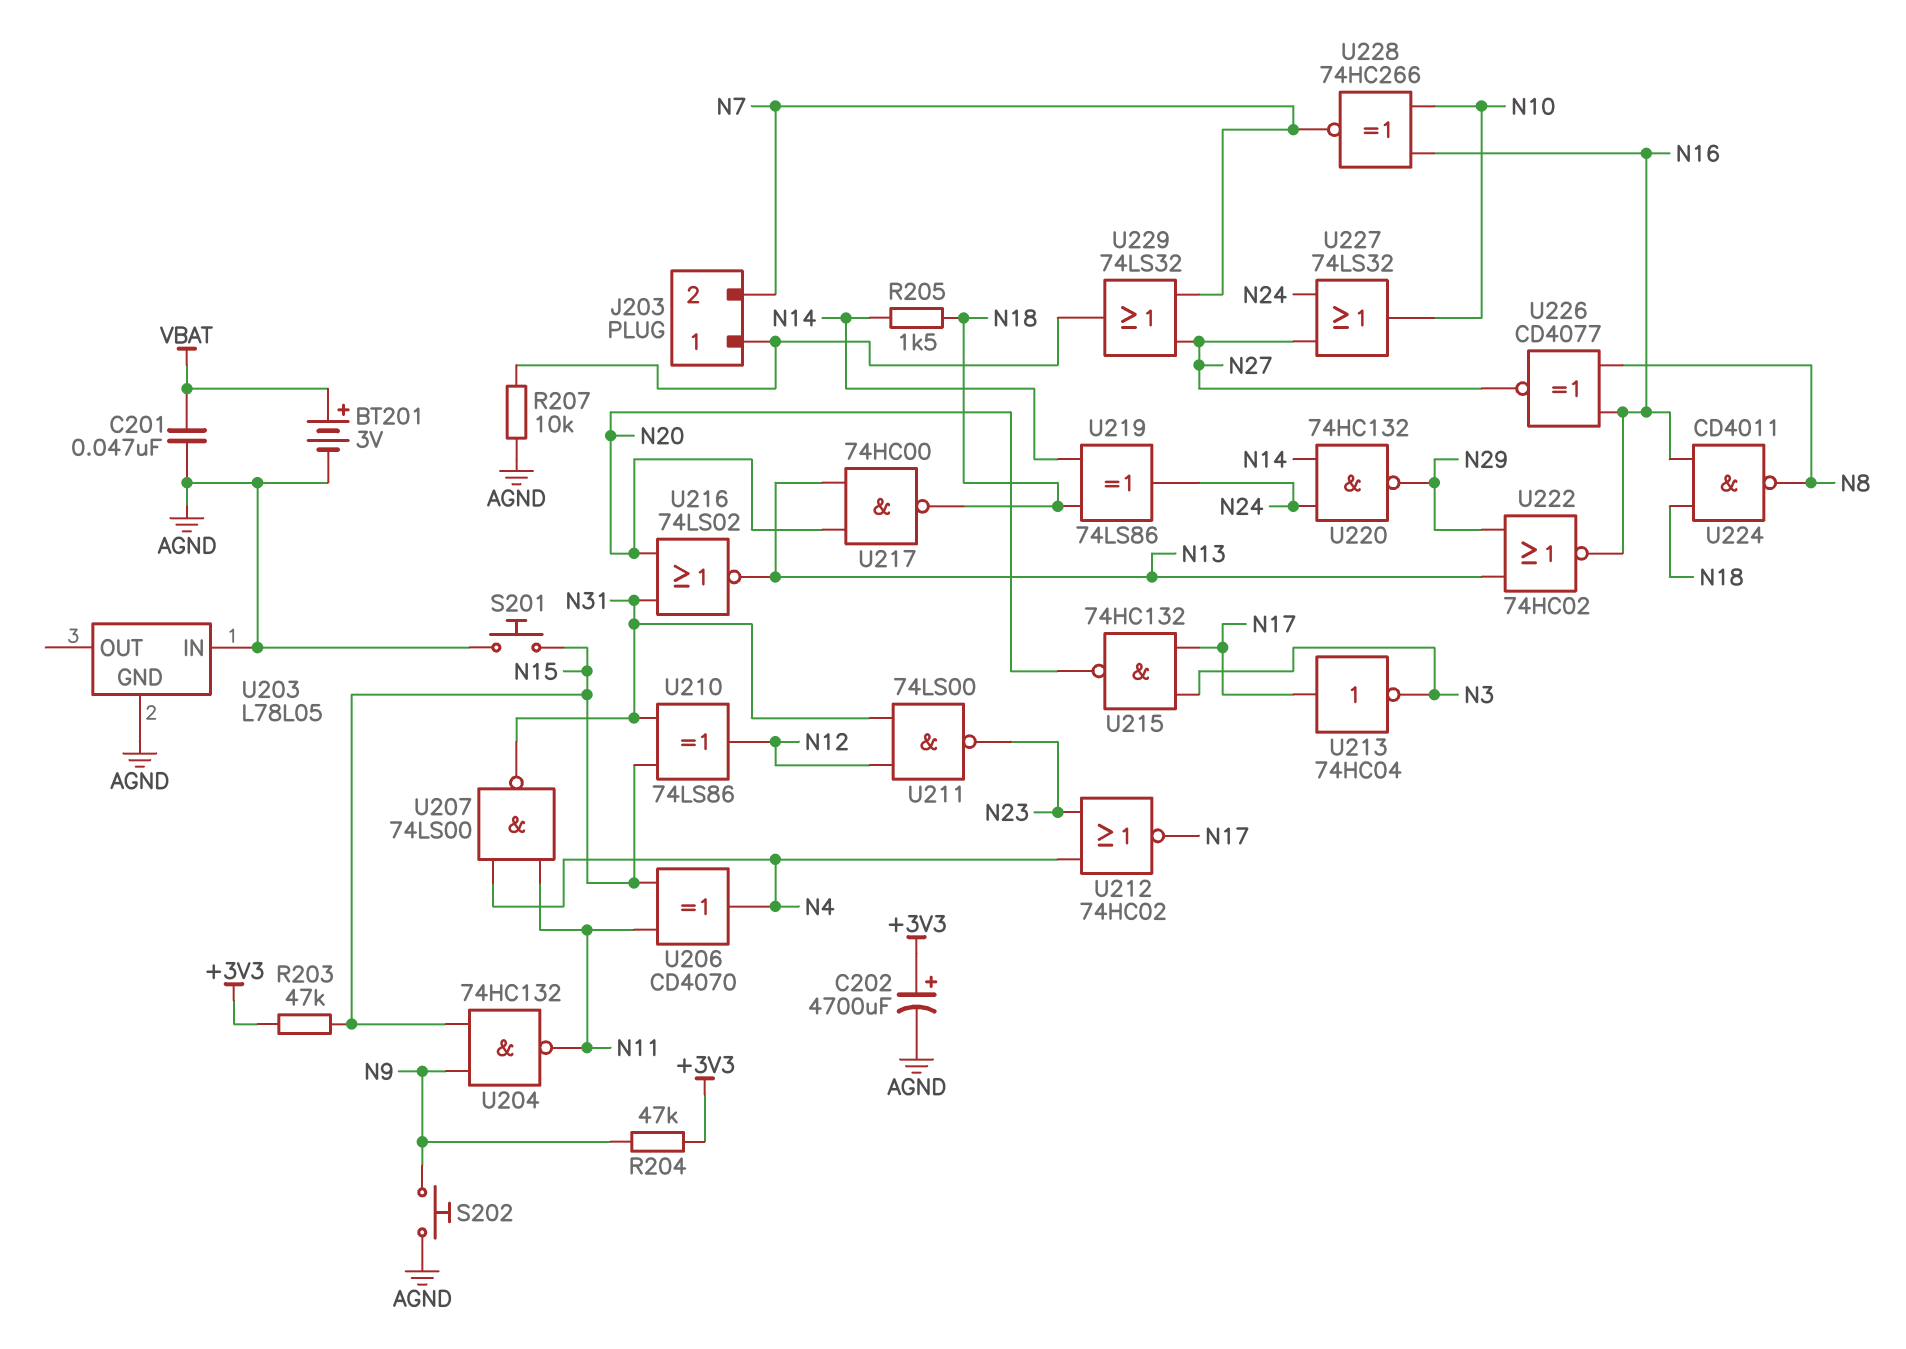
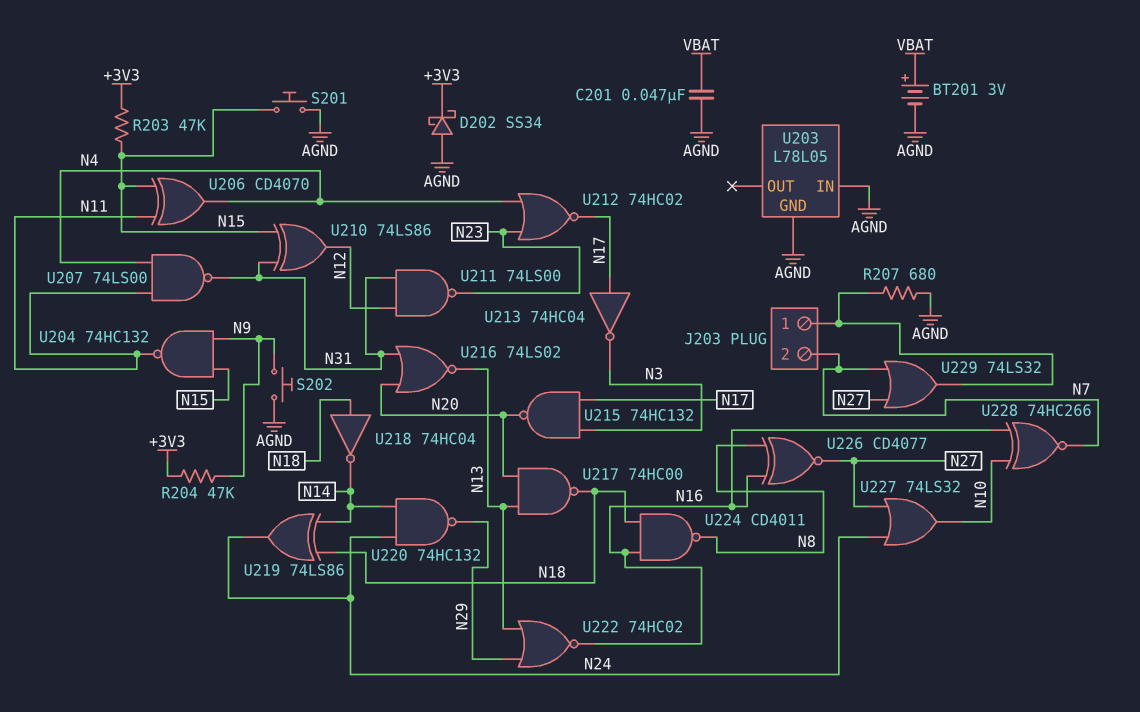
C202: 4700uF (plus +3V3, minus AGND) -> none
D202: none -> schottky SS34 (A AGND, K +3V3)
R205: 1.5k (N14, N18) -> none
R207: 10k (AGND, J203/1) -> 680 (AGND, J203/1)
U218: none -> NOT 74HC04 (in N18, out N14)

